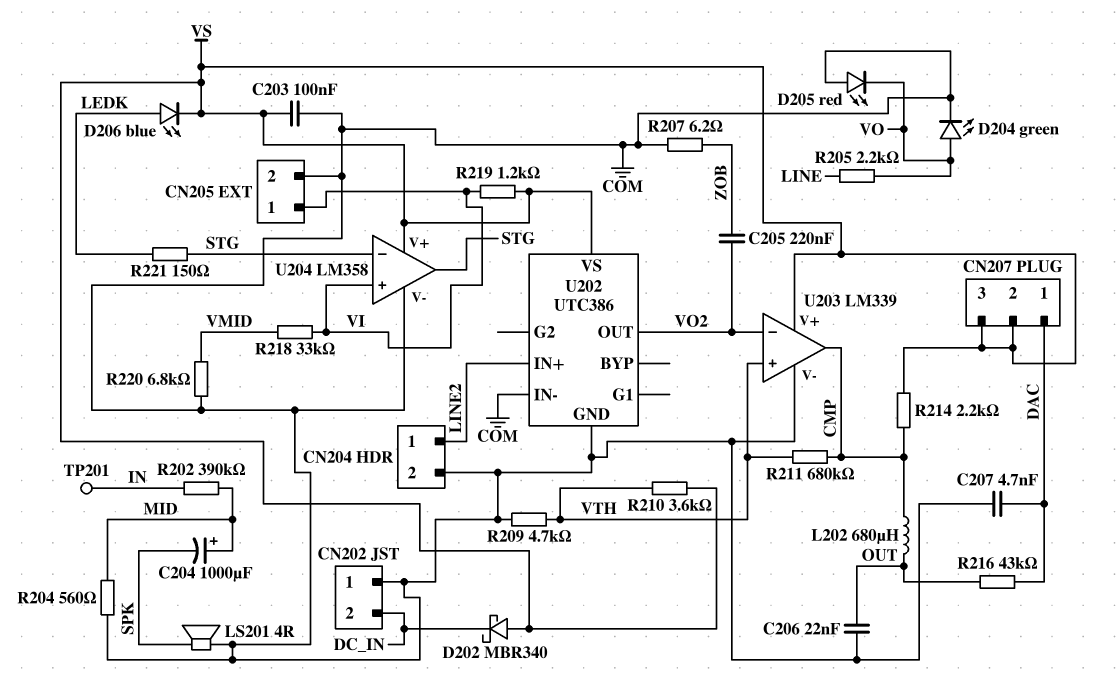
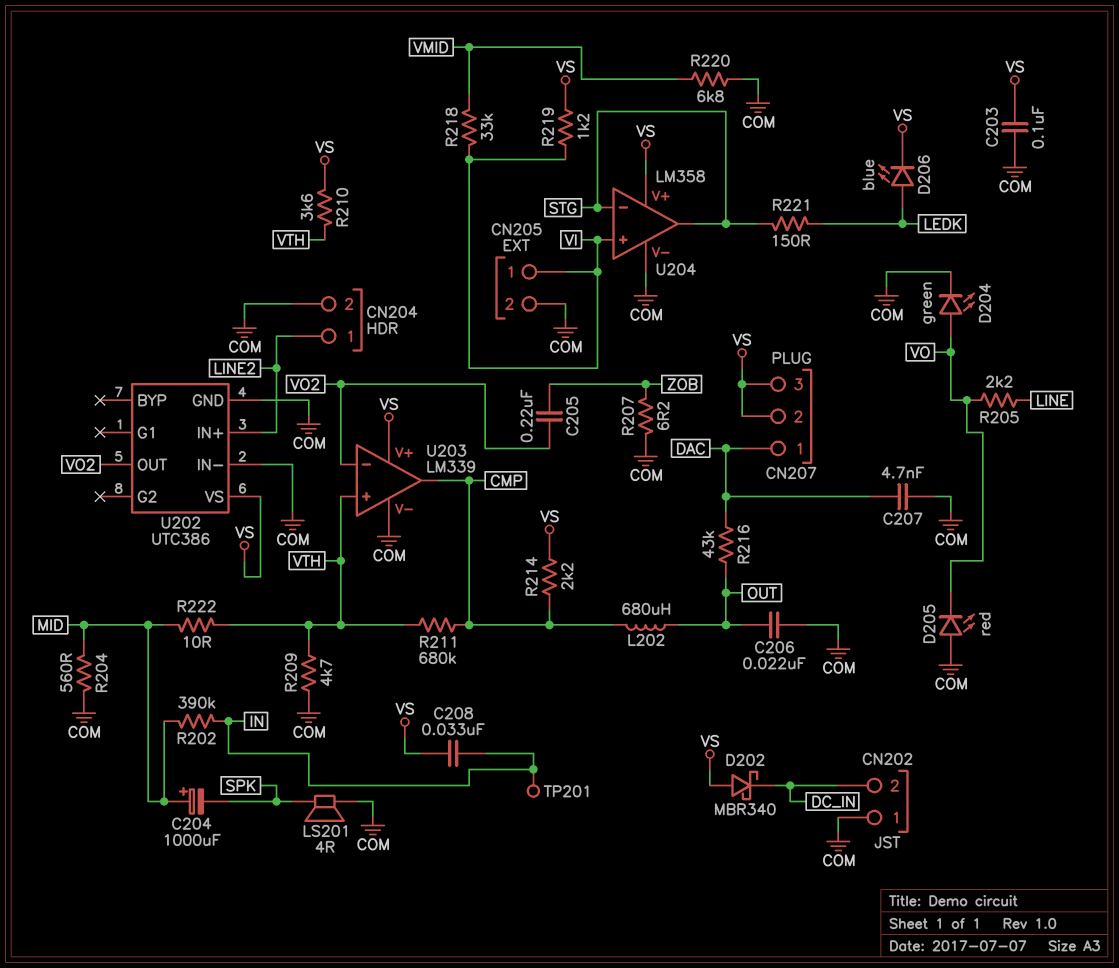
C208: none -> 33nF (IN, VS)
R222: none -> 10 (MID, VTH)

